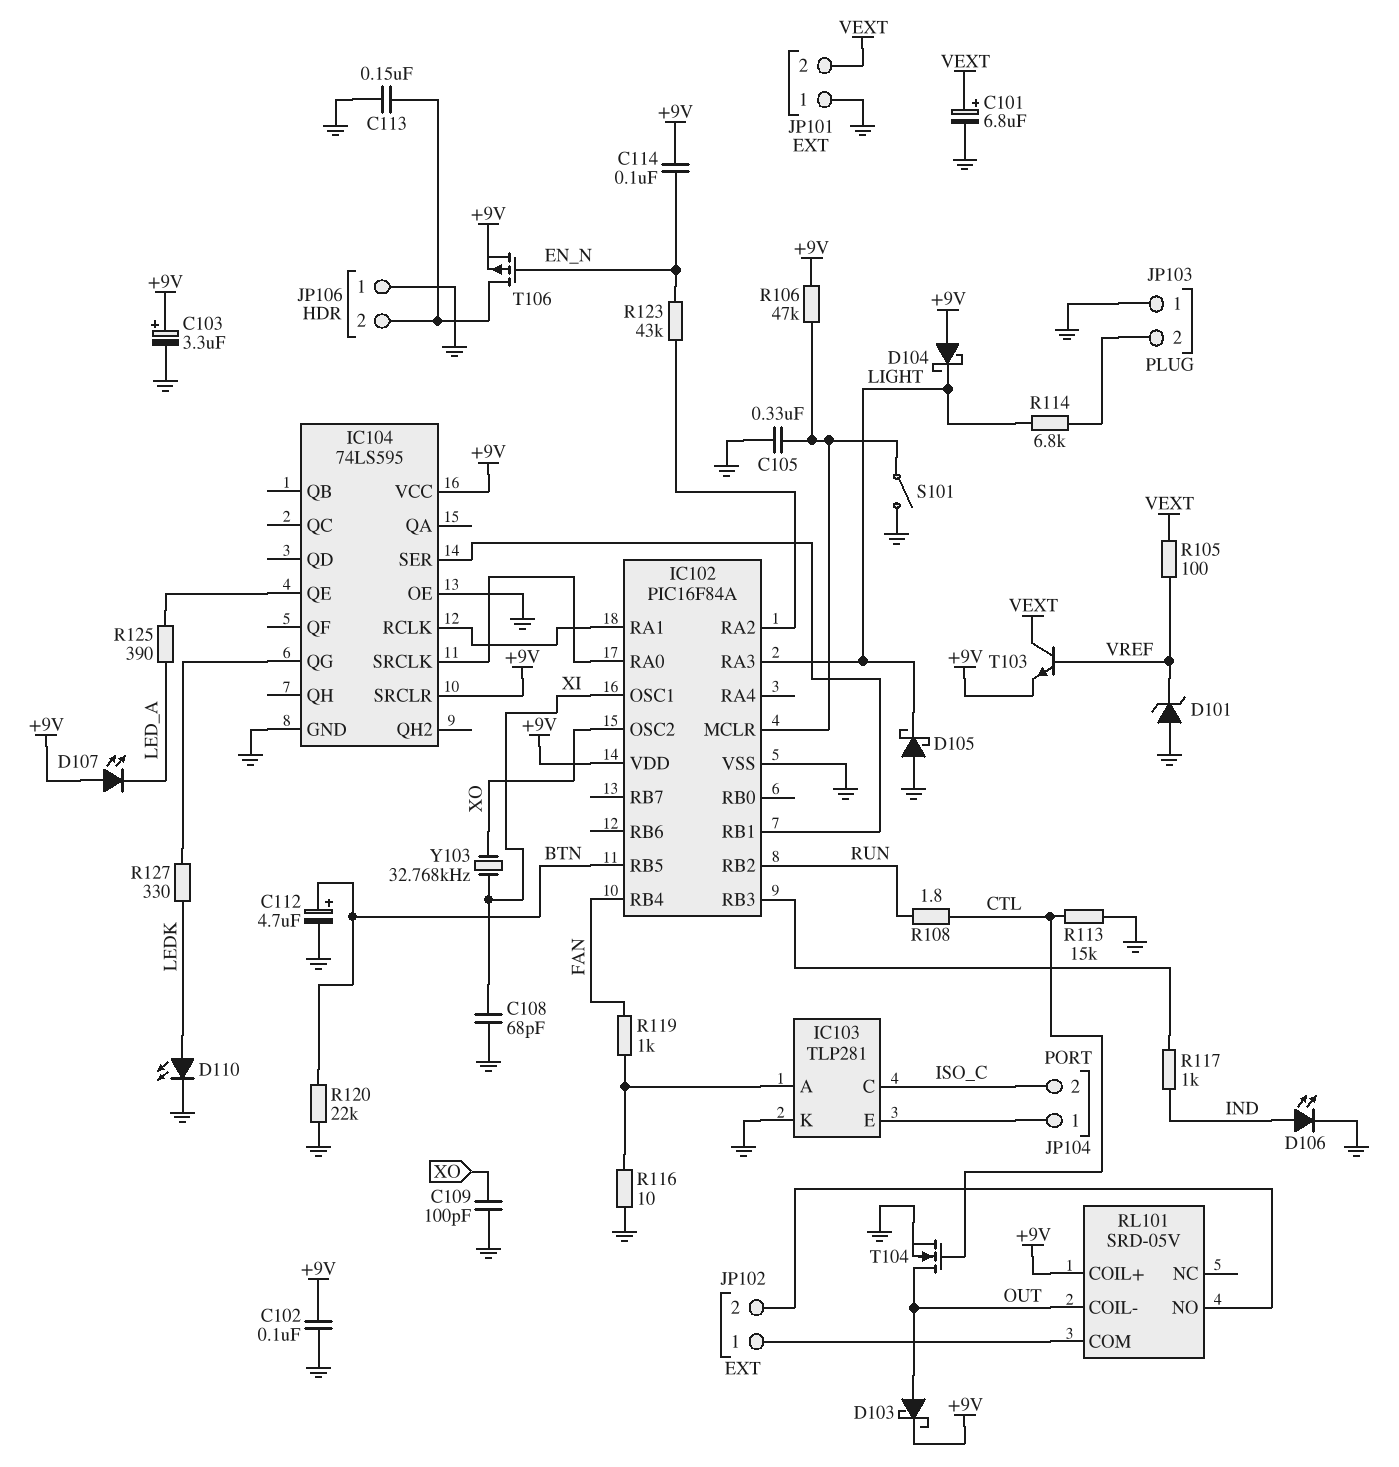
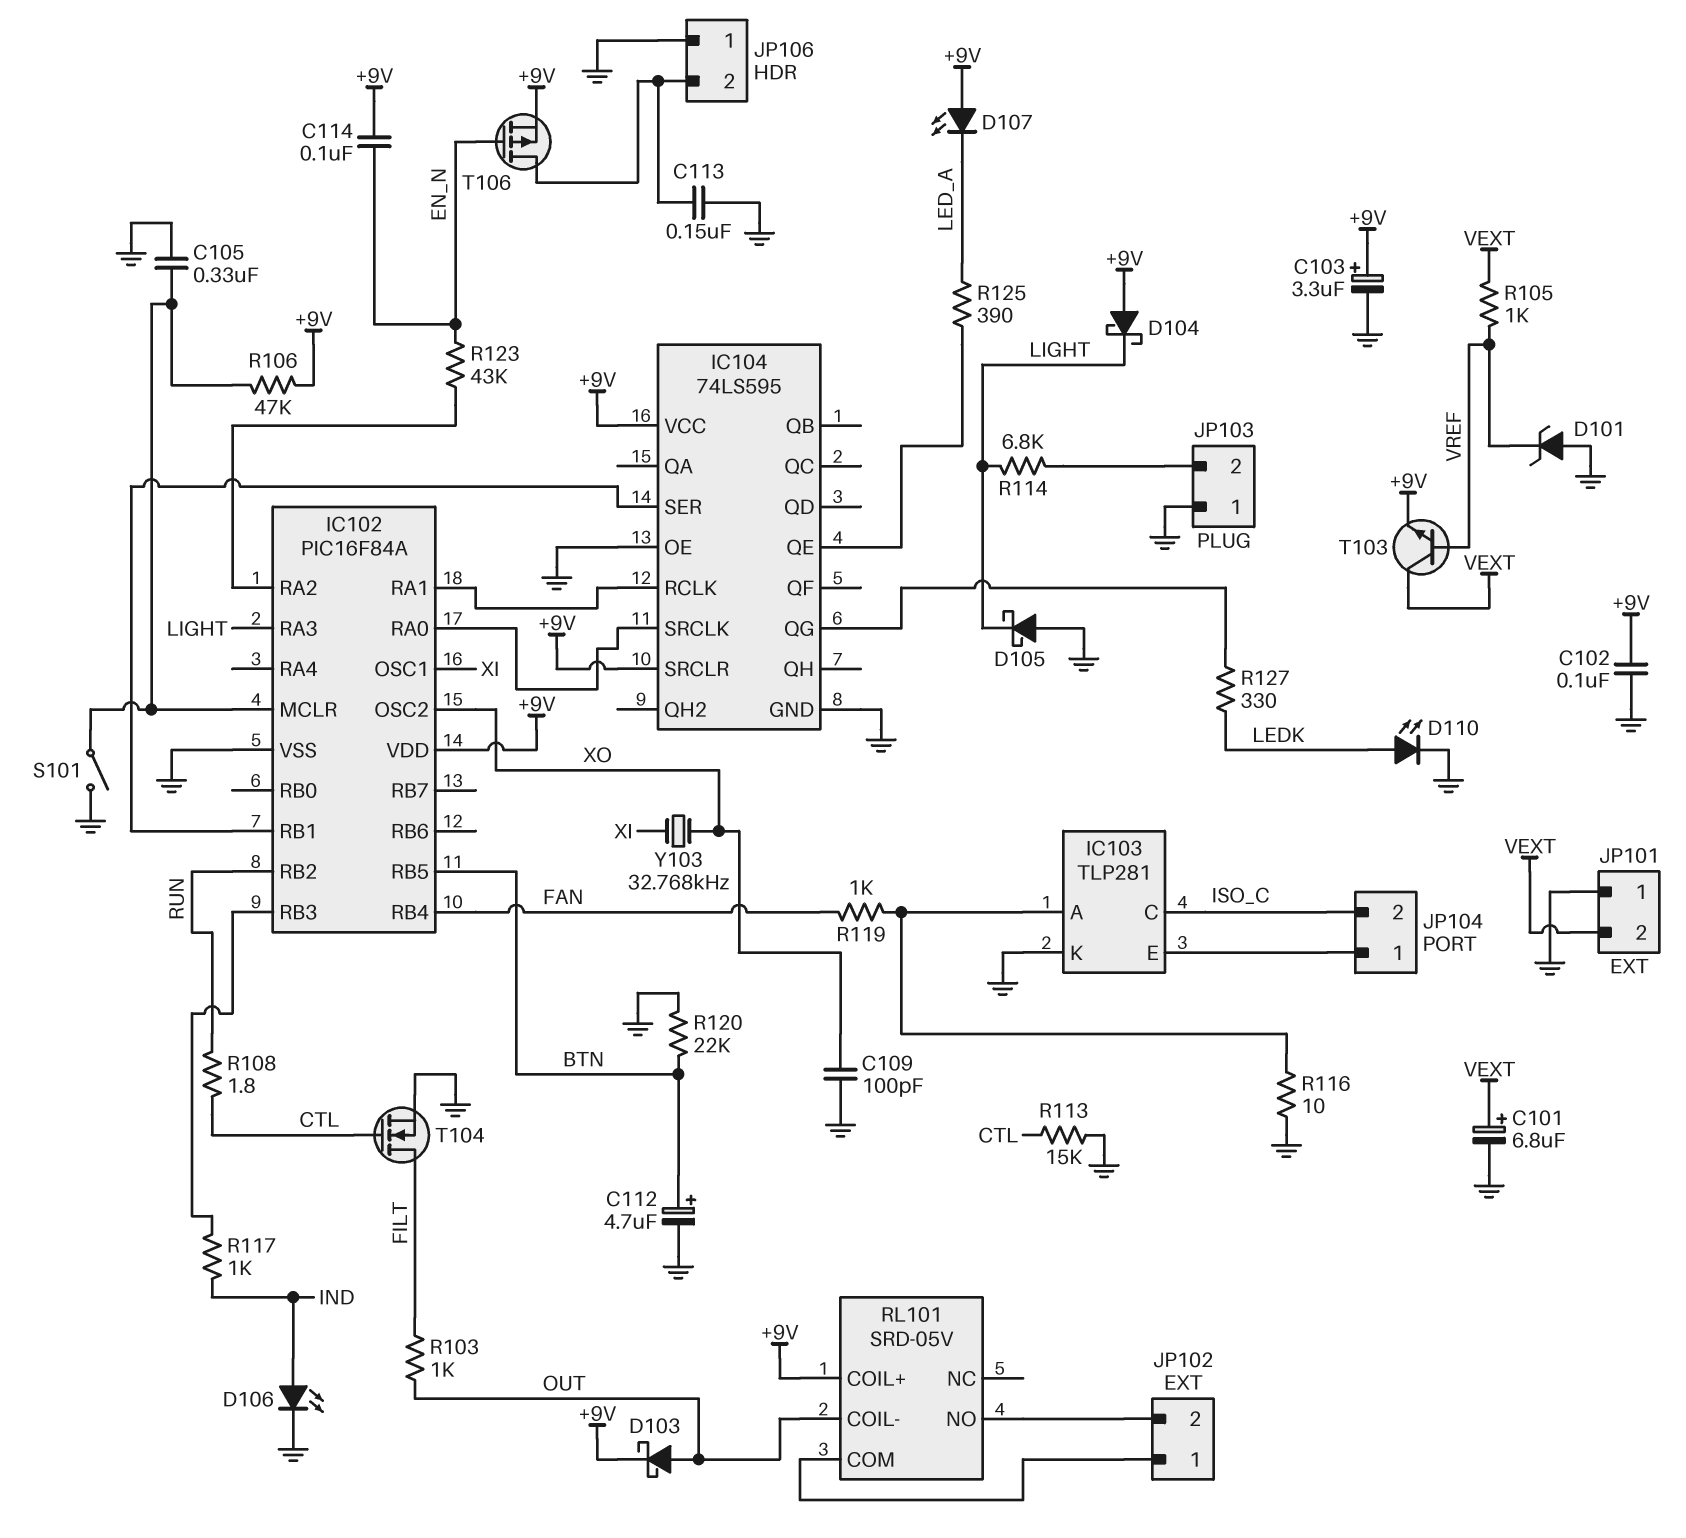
C108: 68pF (GND, XI) -> none
R103: none -> 1k (FILT, OUT)
R105: 100 (VEXT, VREF) -> 1k (VEXT, VREF)
T104: NMOS (G CTL, D OUT, S GND) -> NMOS (G CTL, D FILT, S GND)

